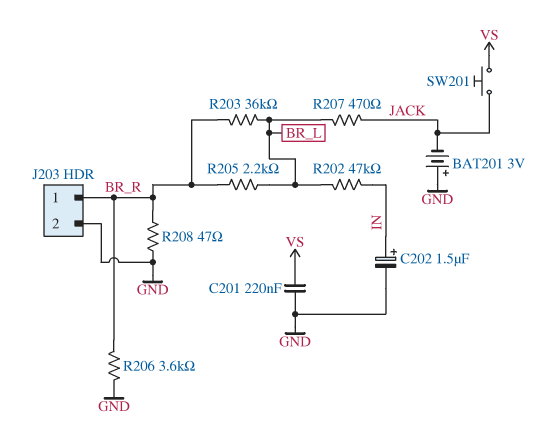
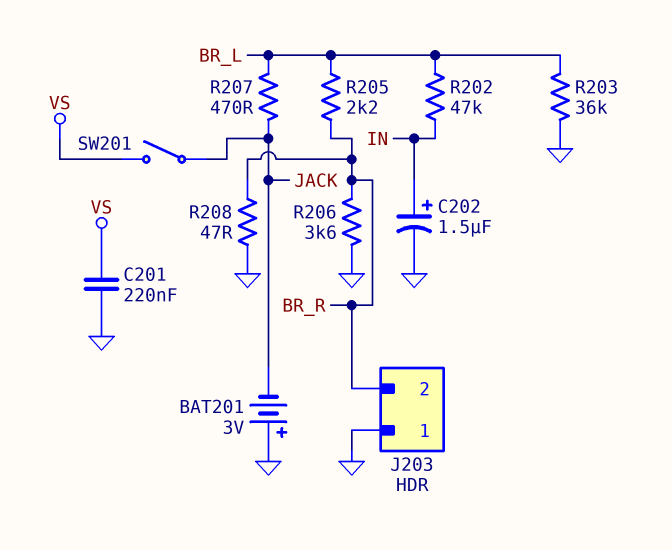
J203 pin 1: BR_R -> GND
J203 pin 2: GND -> BR_R
R203: 36k (BR_L, BR_R) -> 36k (BR_L, GND)
SW201: button (JACK, VS) -> switch (JACK, VS)

